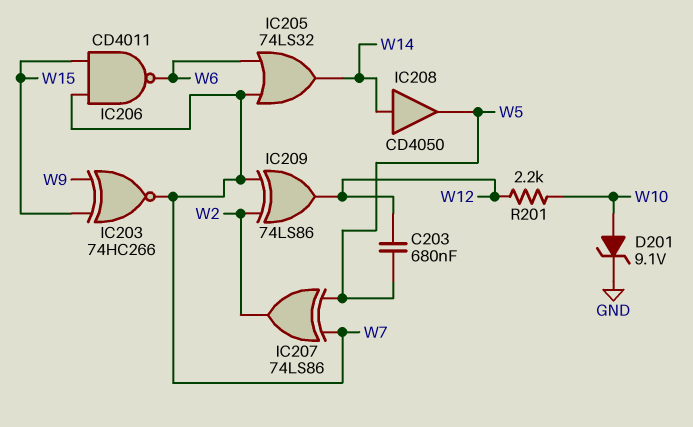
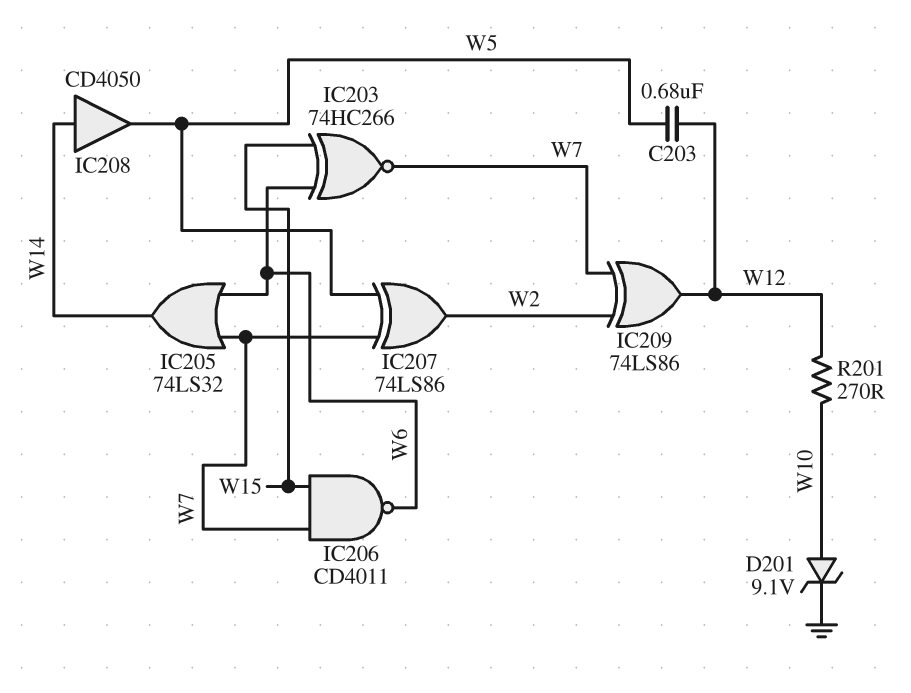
IC203: XNOR 74HC266 (in W9, in W15, out W7) -> XNOR 74HC266 (in W6, in W15, out W7)
R201: 2.2k (W10, W12) -> 270 (W10, W12)

